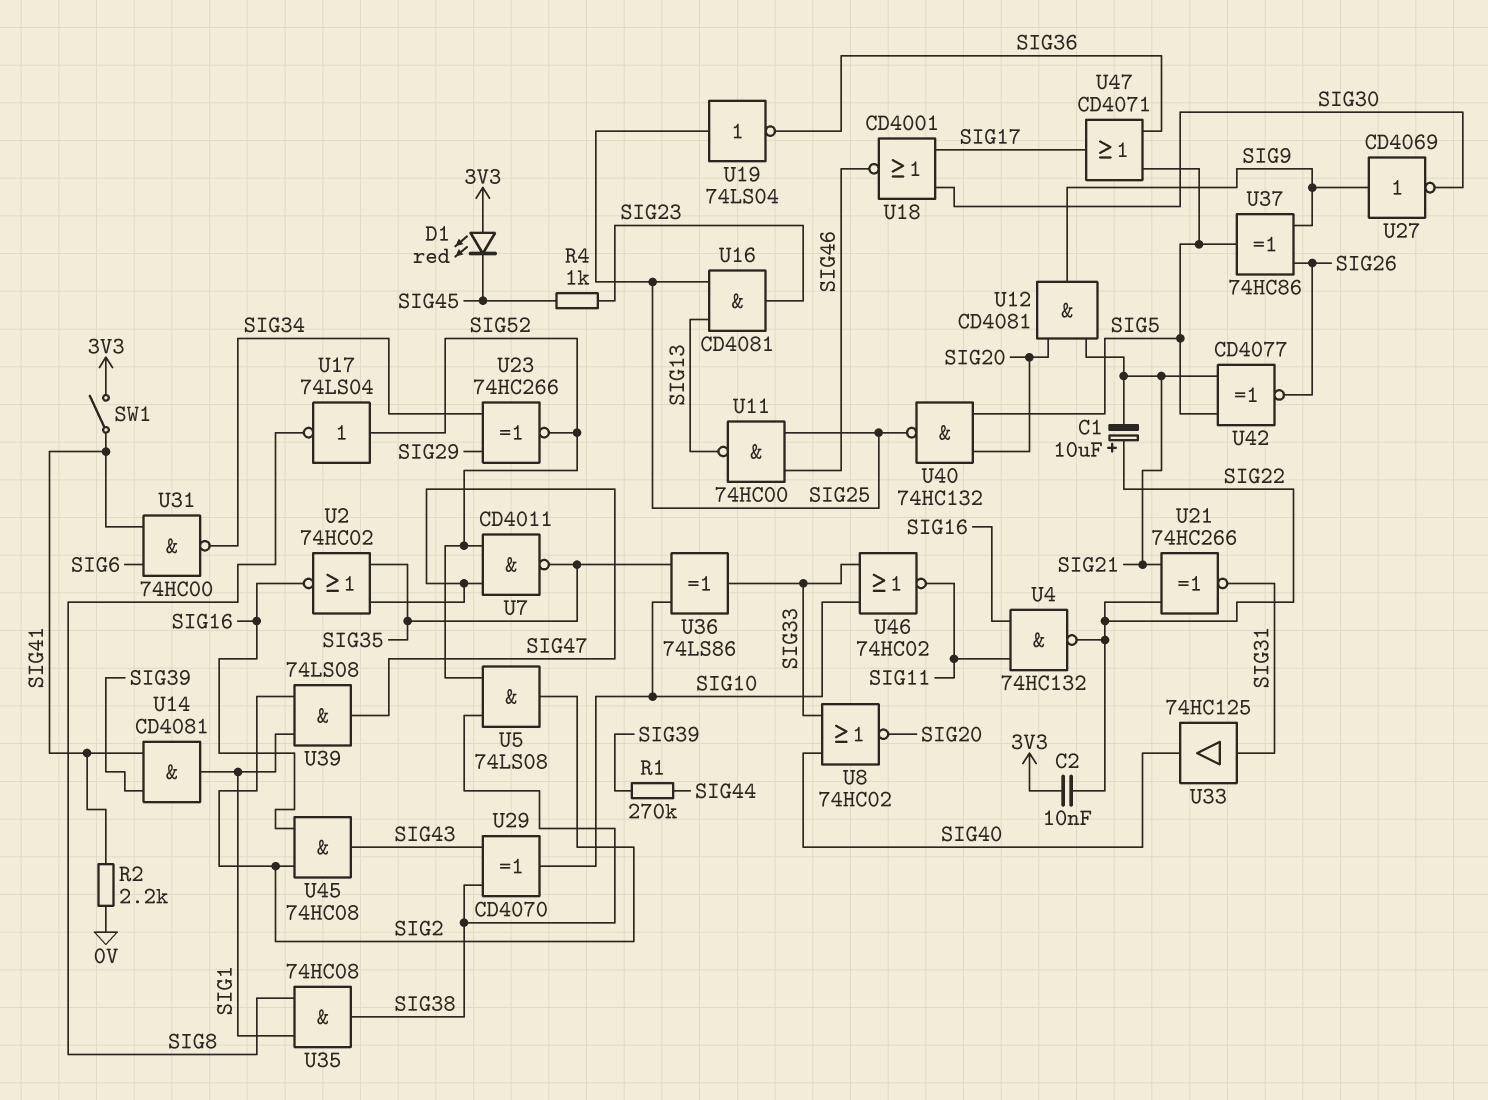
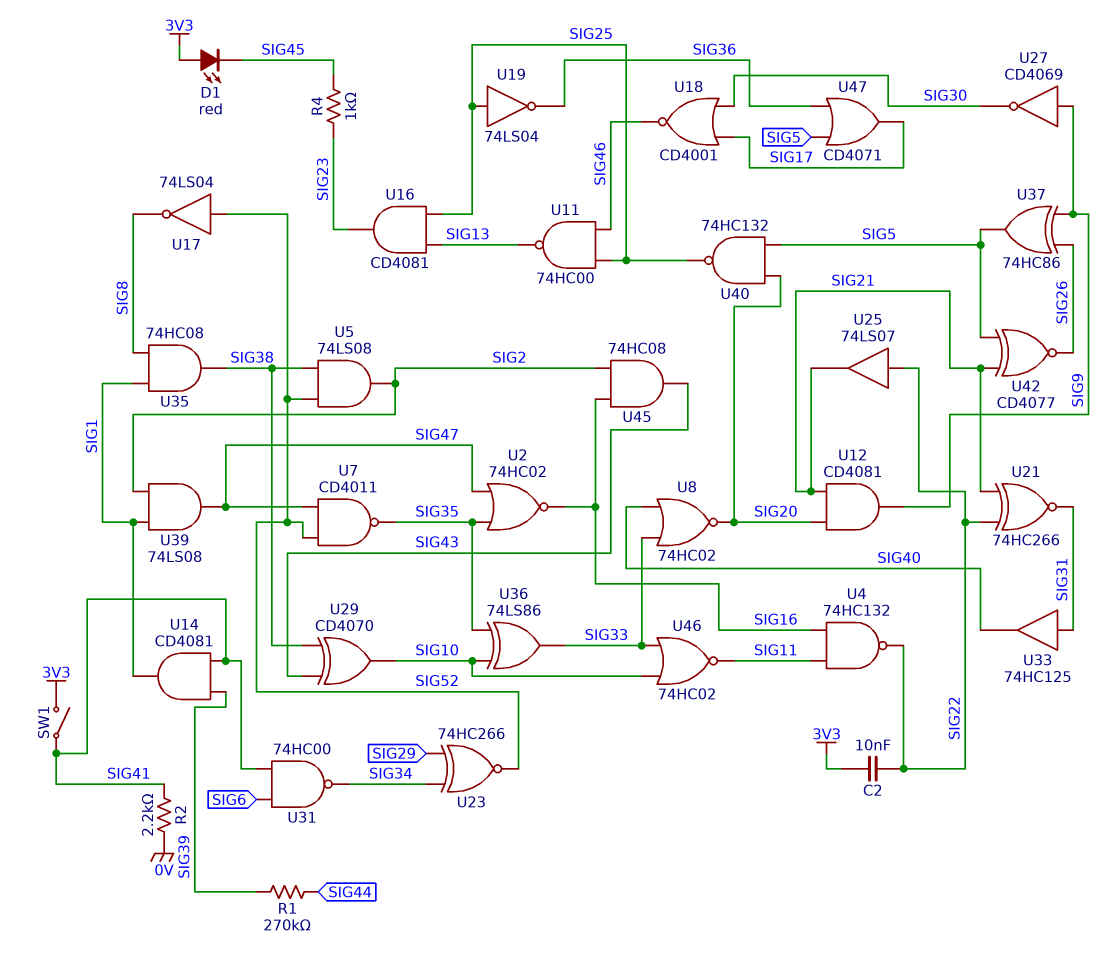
C1: 10uF (plus SIG22, minus SIG21) -> none
U25: none -> buffer 74LS07 (in SIG22, out SIG21)

